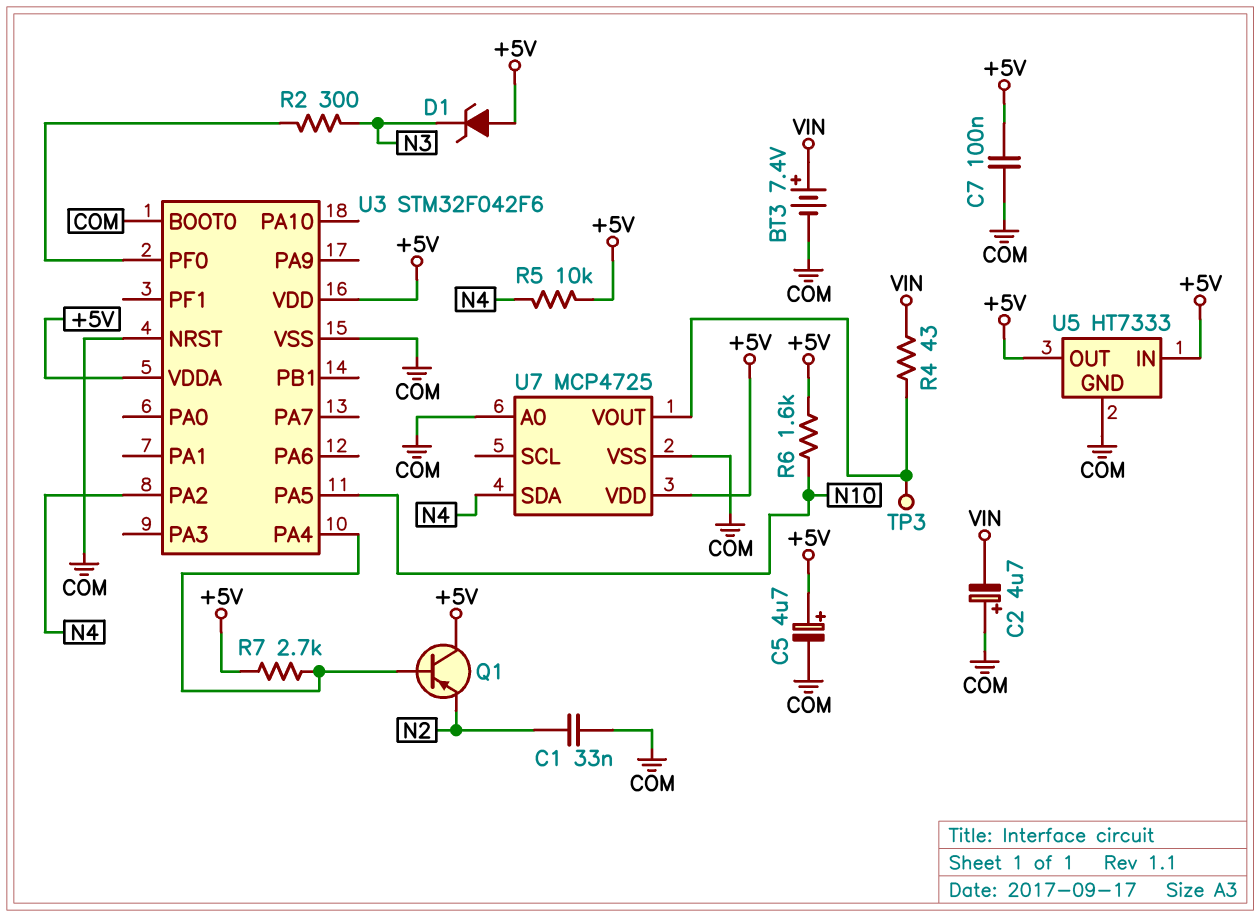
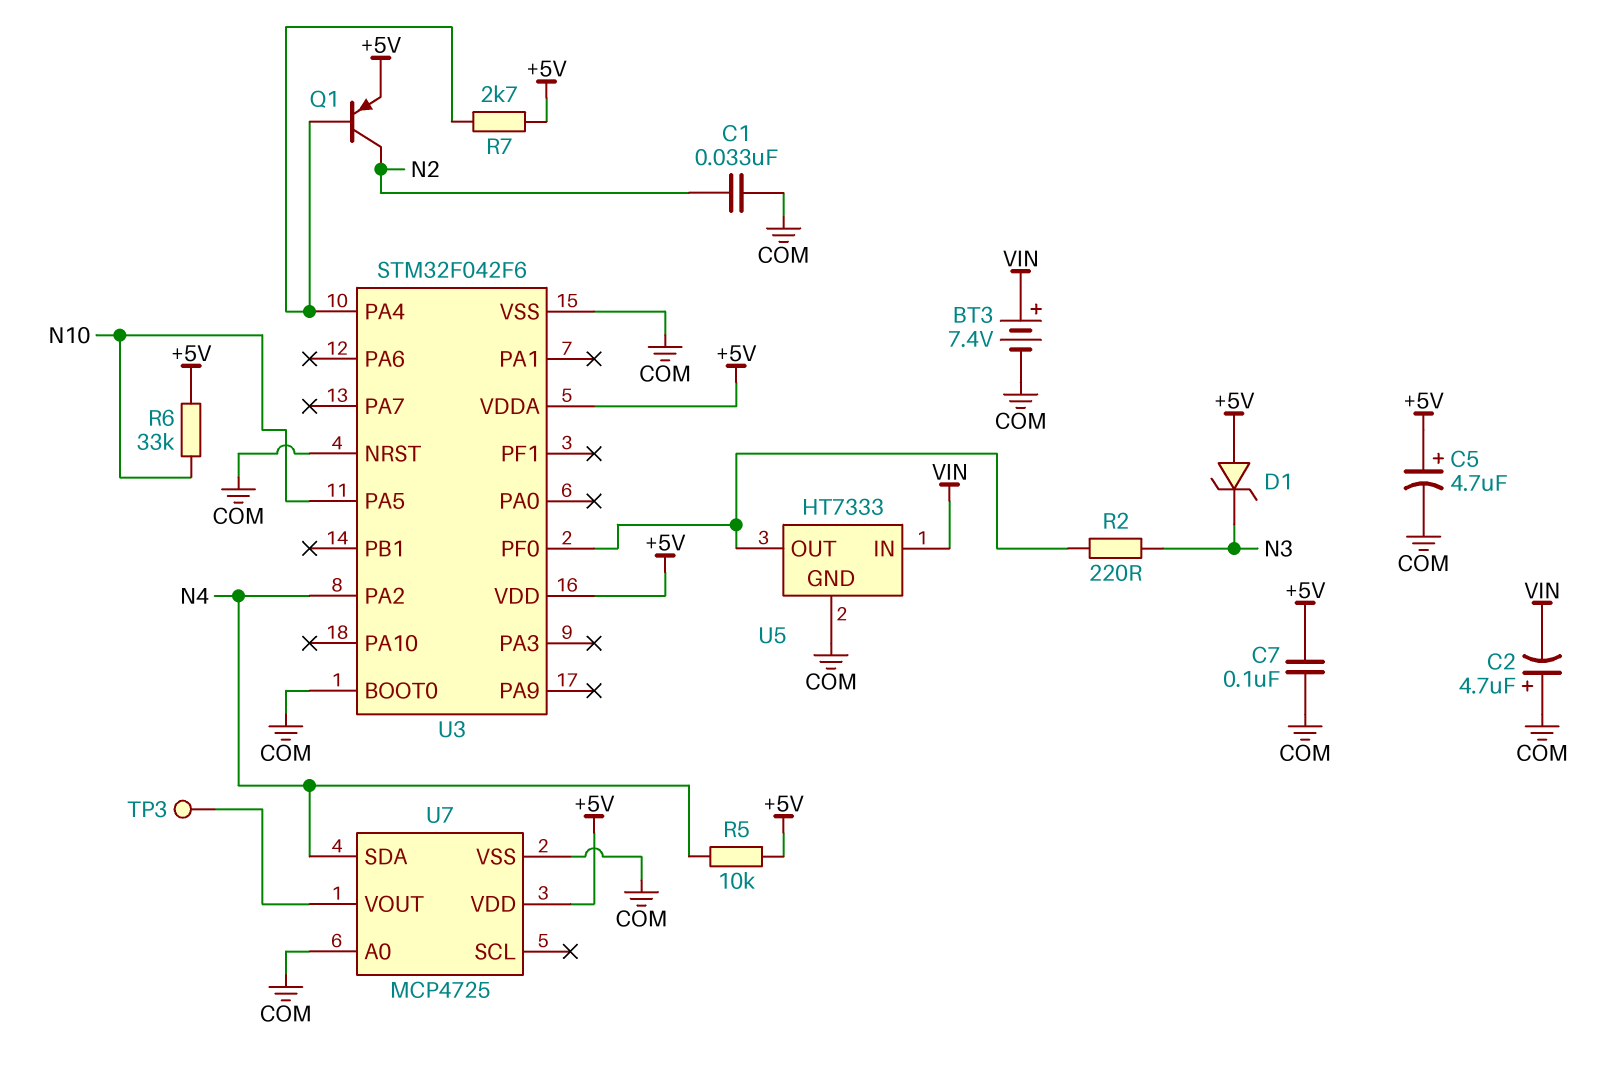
Q1: PNP (B U3/PA4, C +5V, E N2) -> PNP (B U3/PA4, C N2, E +5V)
R2: 300 (N3, U3/PF0) -> 220 (N3, U3/PF0)
R4: 43 (U7/VOUT, VIN) -> none
R6: 1.6k (+5V, N10) -> 33k (+5V, N10)
U5 pin IN: +5V -> VIN
U5 pin OUT: +5V -> U3/PF0

